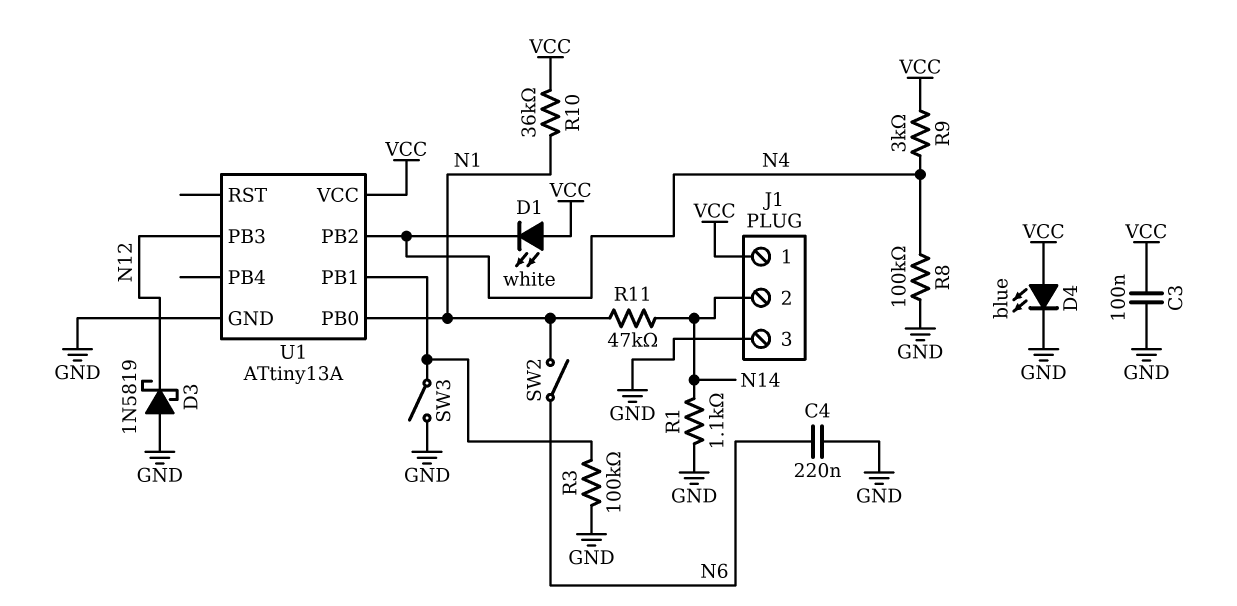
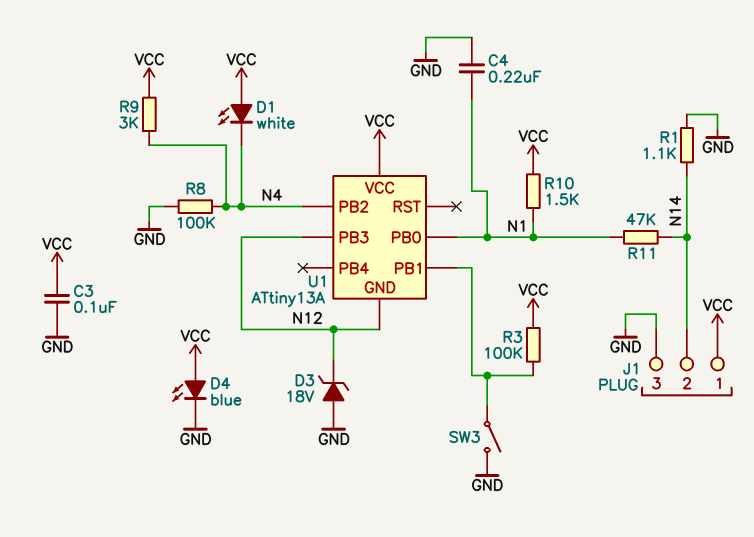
C4: 220nF (GND, N6) -> 220nF (GND, N1)
D3: schottky 1N5819 (A GND, K N12) -> zener 18V (A GND, K N12)
R3: 100k (GND, U1/PB1) -> 100k (U1/PB1, VCC)
R10: 36k (N1, VCC) -> 1.5k (N1, VCC)
SW2: switch (N1, N6) -> none
U1 pin GND: GND -> N12

